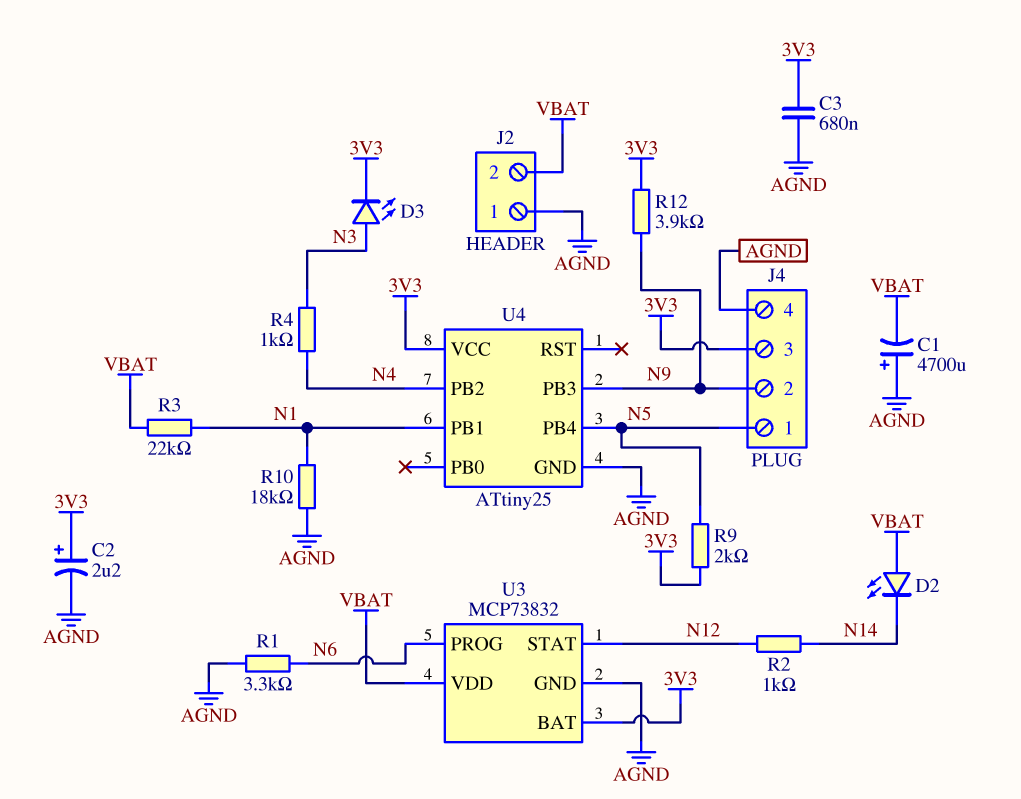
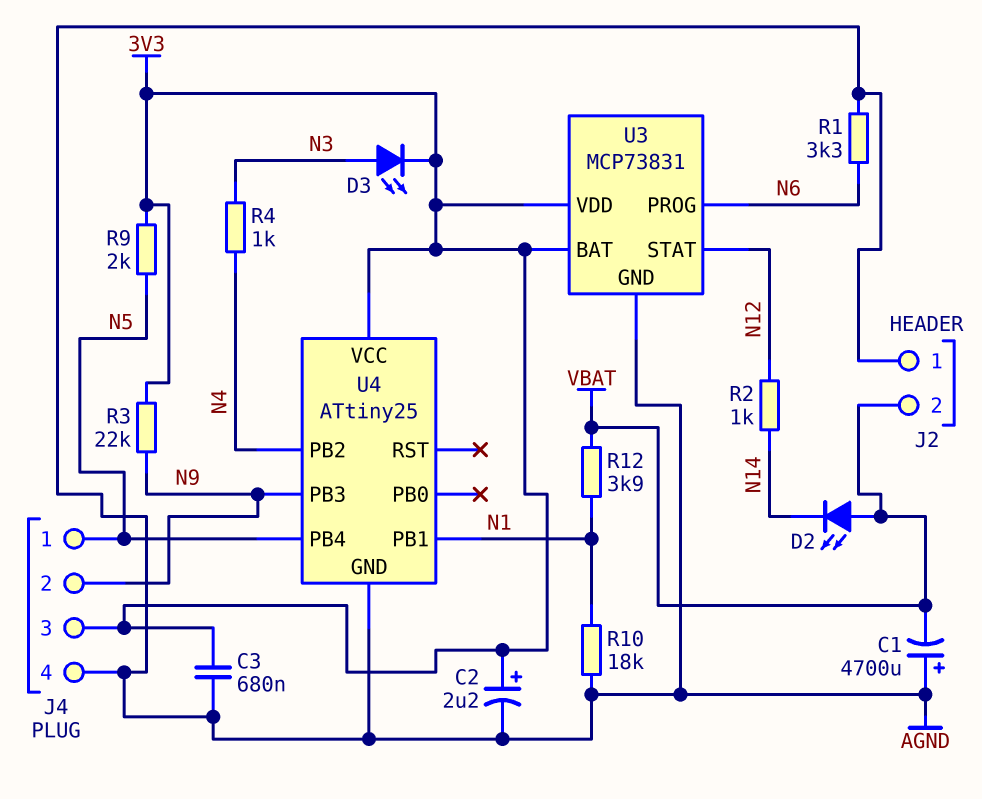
R3: 22k (N1, VBAT) -> 22k (3V3, N9)
R12: 3.9k (3V3, N9) -> 3.9k (N1, VBAT)
U3: MCP73832 -> MCP73831
U3 pin VDD: VBAT -> 3V3

